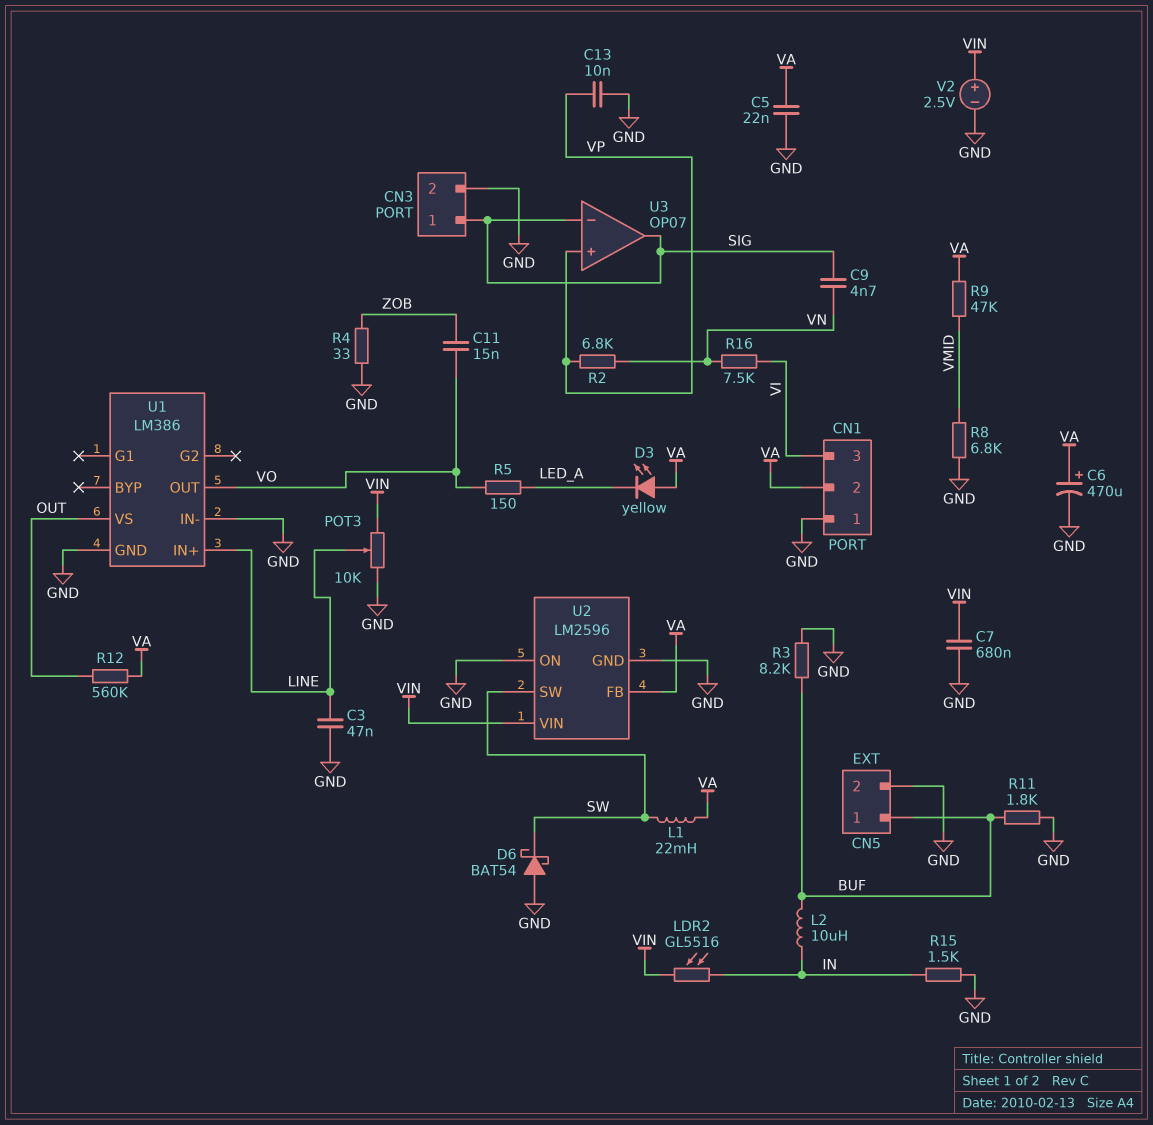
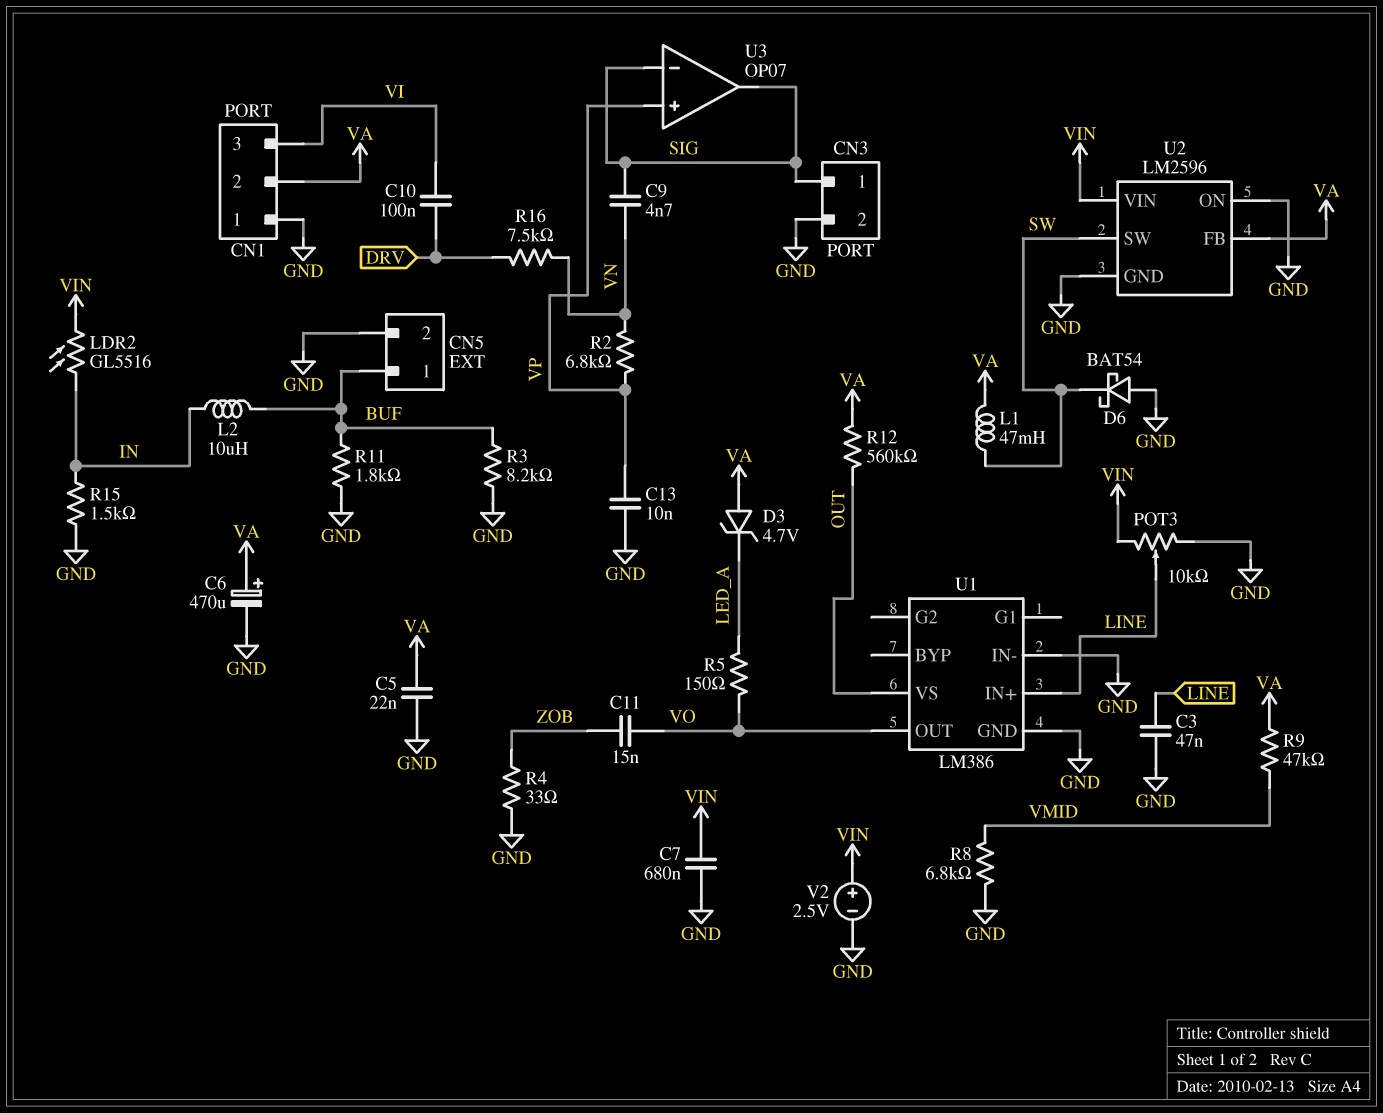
C10: none -> 100nF (DRV, VI)
D3: LED yellow (A VA, K LED_A) -> zener 4.7V (A VA, K LED_A)
L1: 22mH (SW, VA) -> 47mH (SW, VA)
R16: 7.5k (VI, VN) -> 7.5k (DRV, VN)

